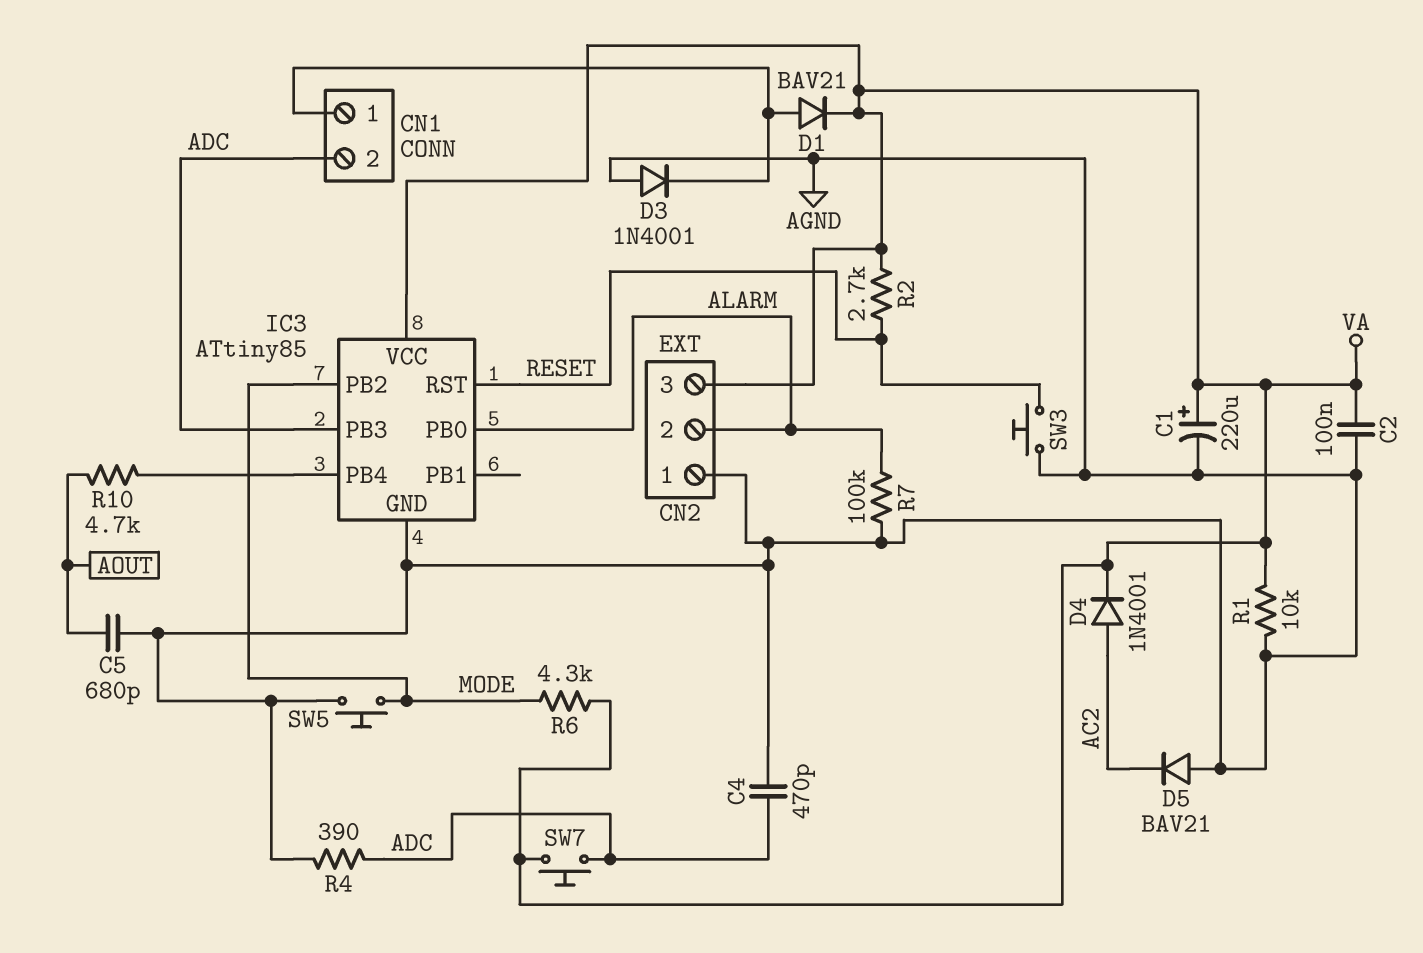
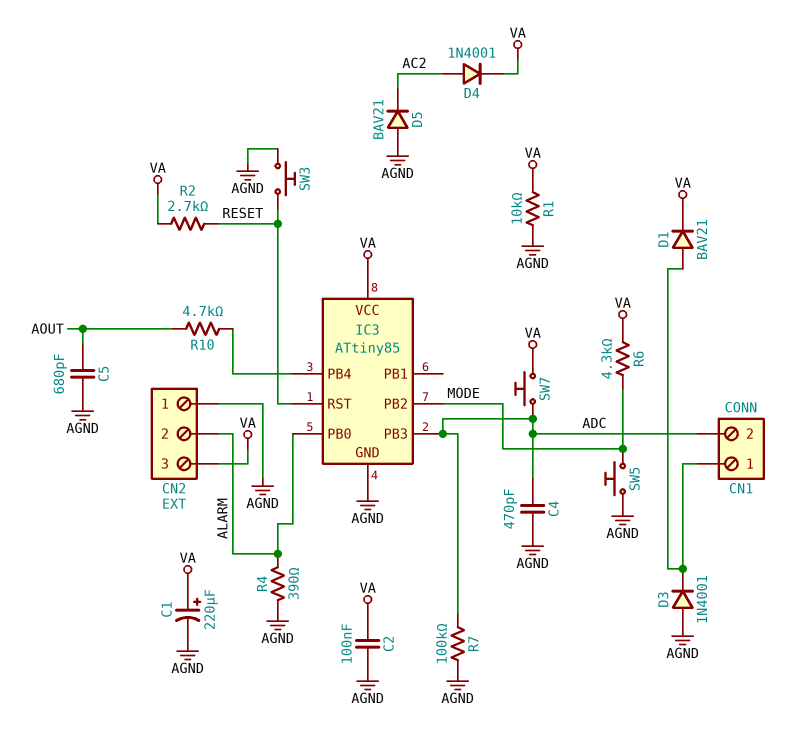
R4: 390 (ADC, AGND) -> 390 (AGND, ALARM)
R7: 100k (AGND, ALARM) -> 100k (ADC, AGND)

